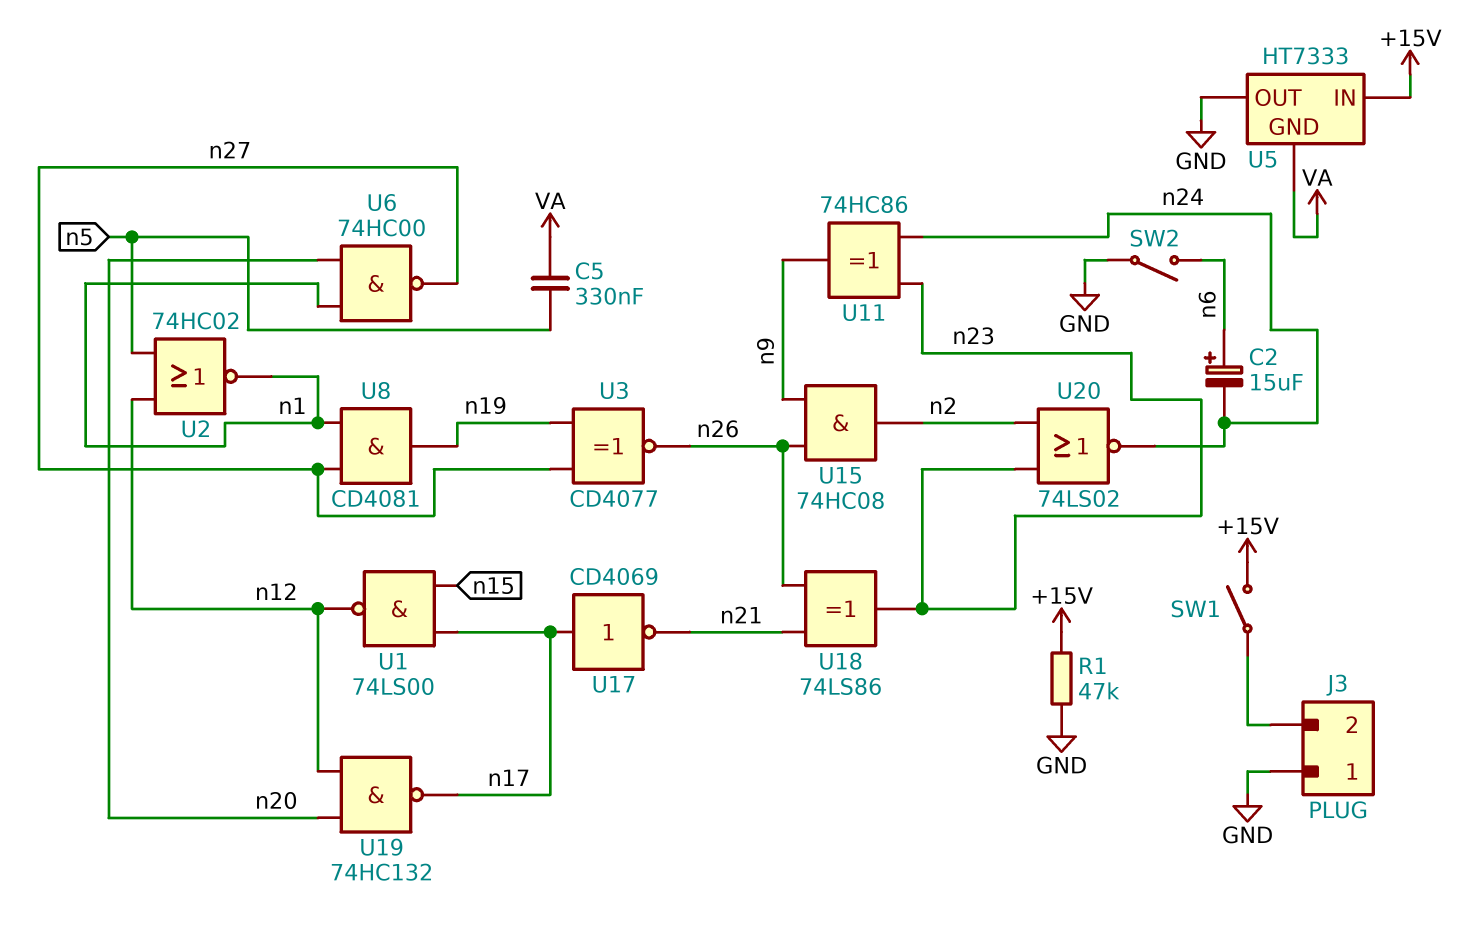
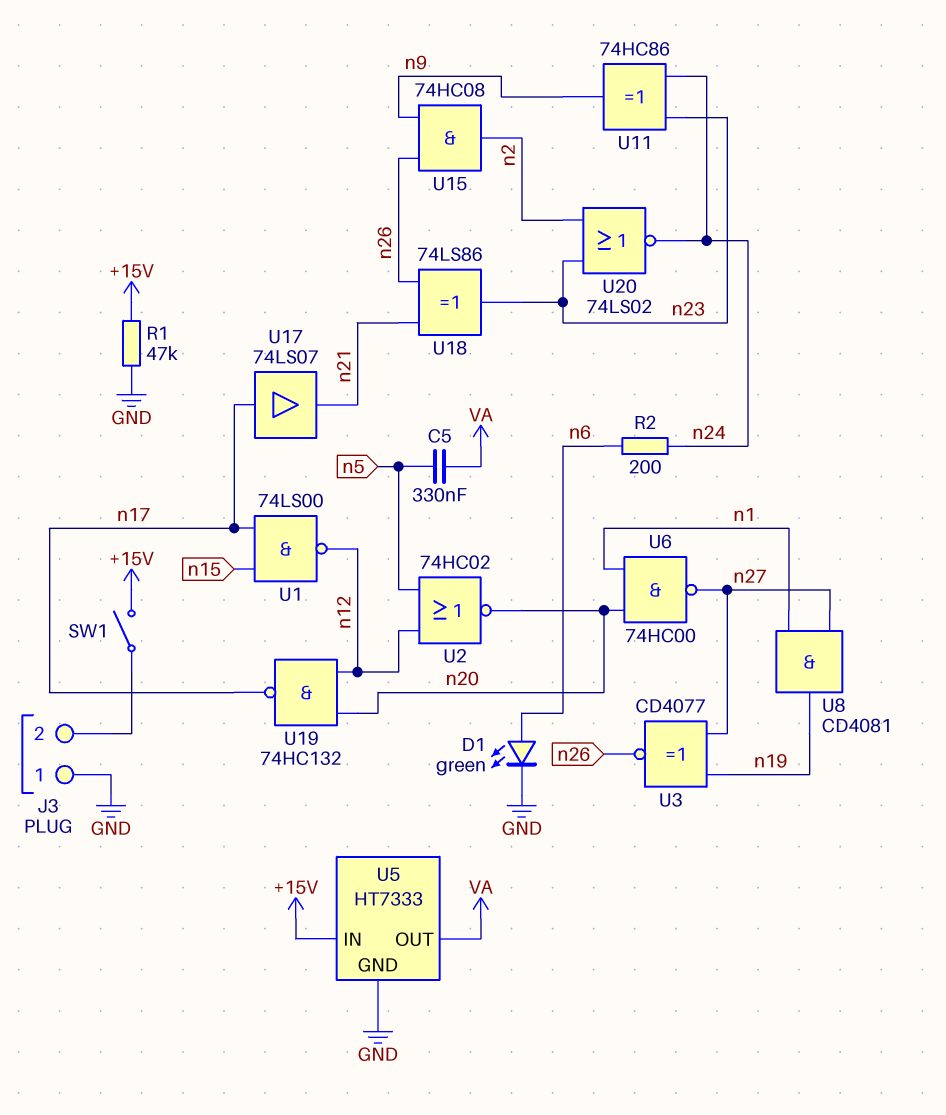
C2: 15uF (plus n6, minus n24) -> none
D1: none -> LED green (A n6, K GND)
R2: none -> 200 (n6, n24)
SW2: switch (GND, n6) -> none
U2: NOR 74HC02 (in n5, in n12, out n1) -> NOR 74HC02 (in n5, in n12, out n20)
U5 pin GND: VA -> GND
U5 pin OUT: GND -> VA
U17: NOT CD4069 (in n17, out n21) -> buffer 74LS07 (in n17, out n21)

